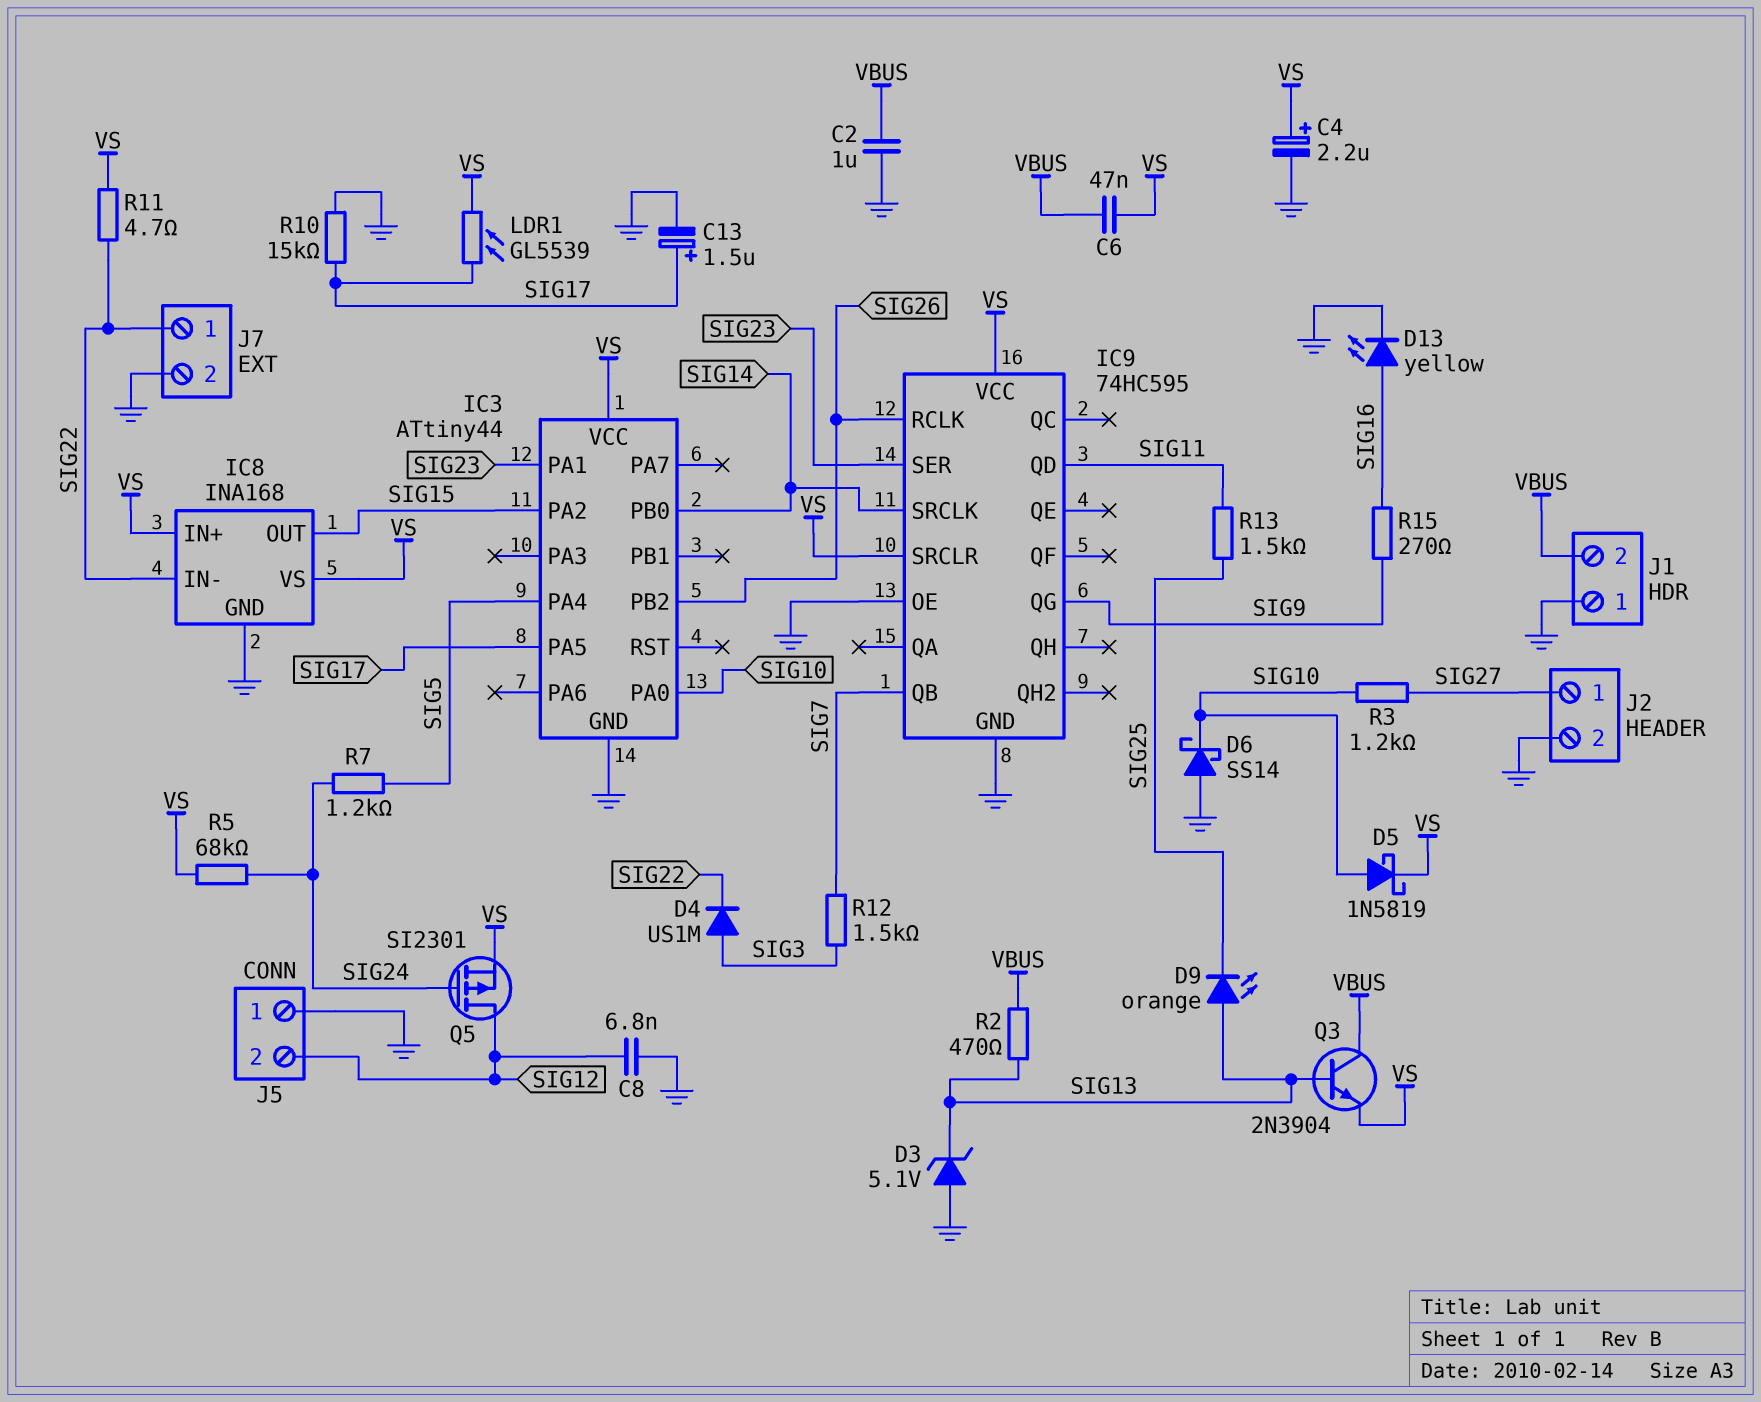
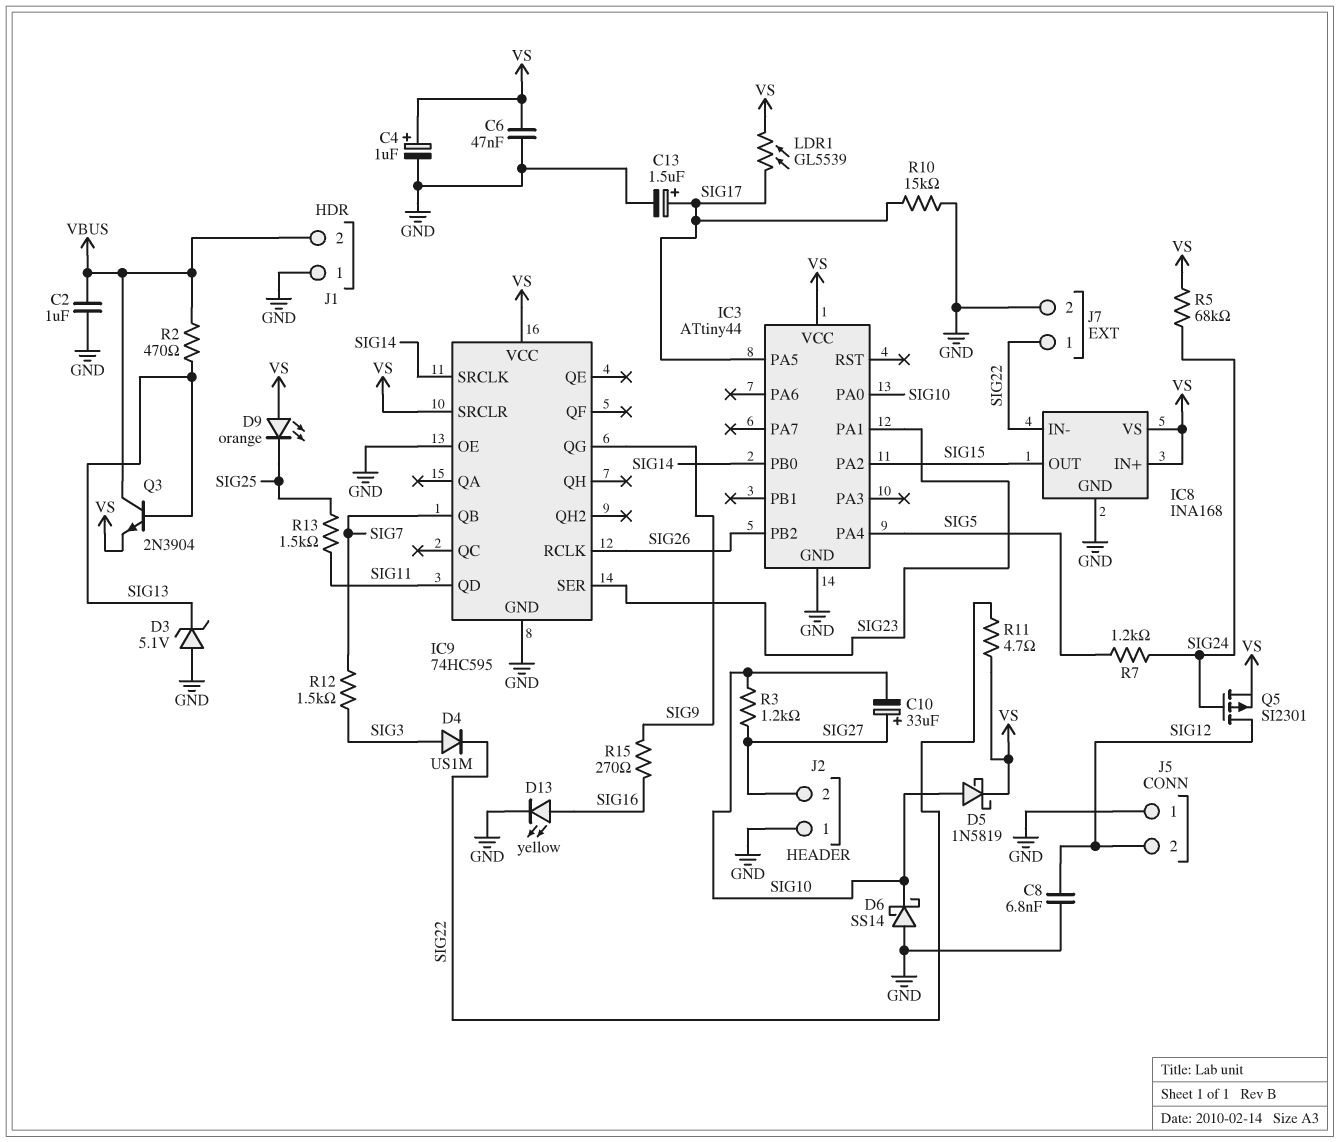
C4: 2.2uF (plus VS, minus GND) -> 1uF (plus VS, minus GND)
C6: 47nF (VBUS, VS) -> 47nF (GND, VS)
C10: none -> 33uF (plus SIG27, minus SIG10)
D9: LED orange (A SIG13, K SIG25) -> LED orange (A VS, K SIG25)
J2 pin 1: SIG27 -> GND
J2 pin 2: GND -> SIG27

